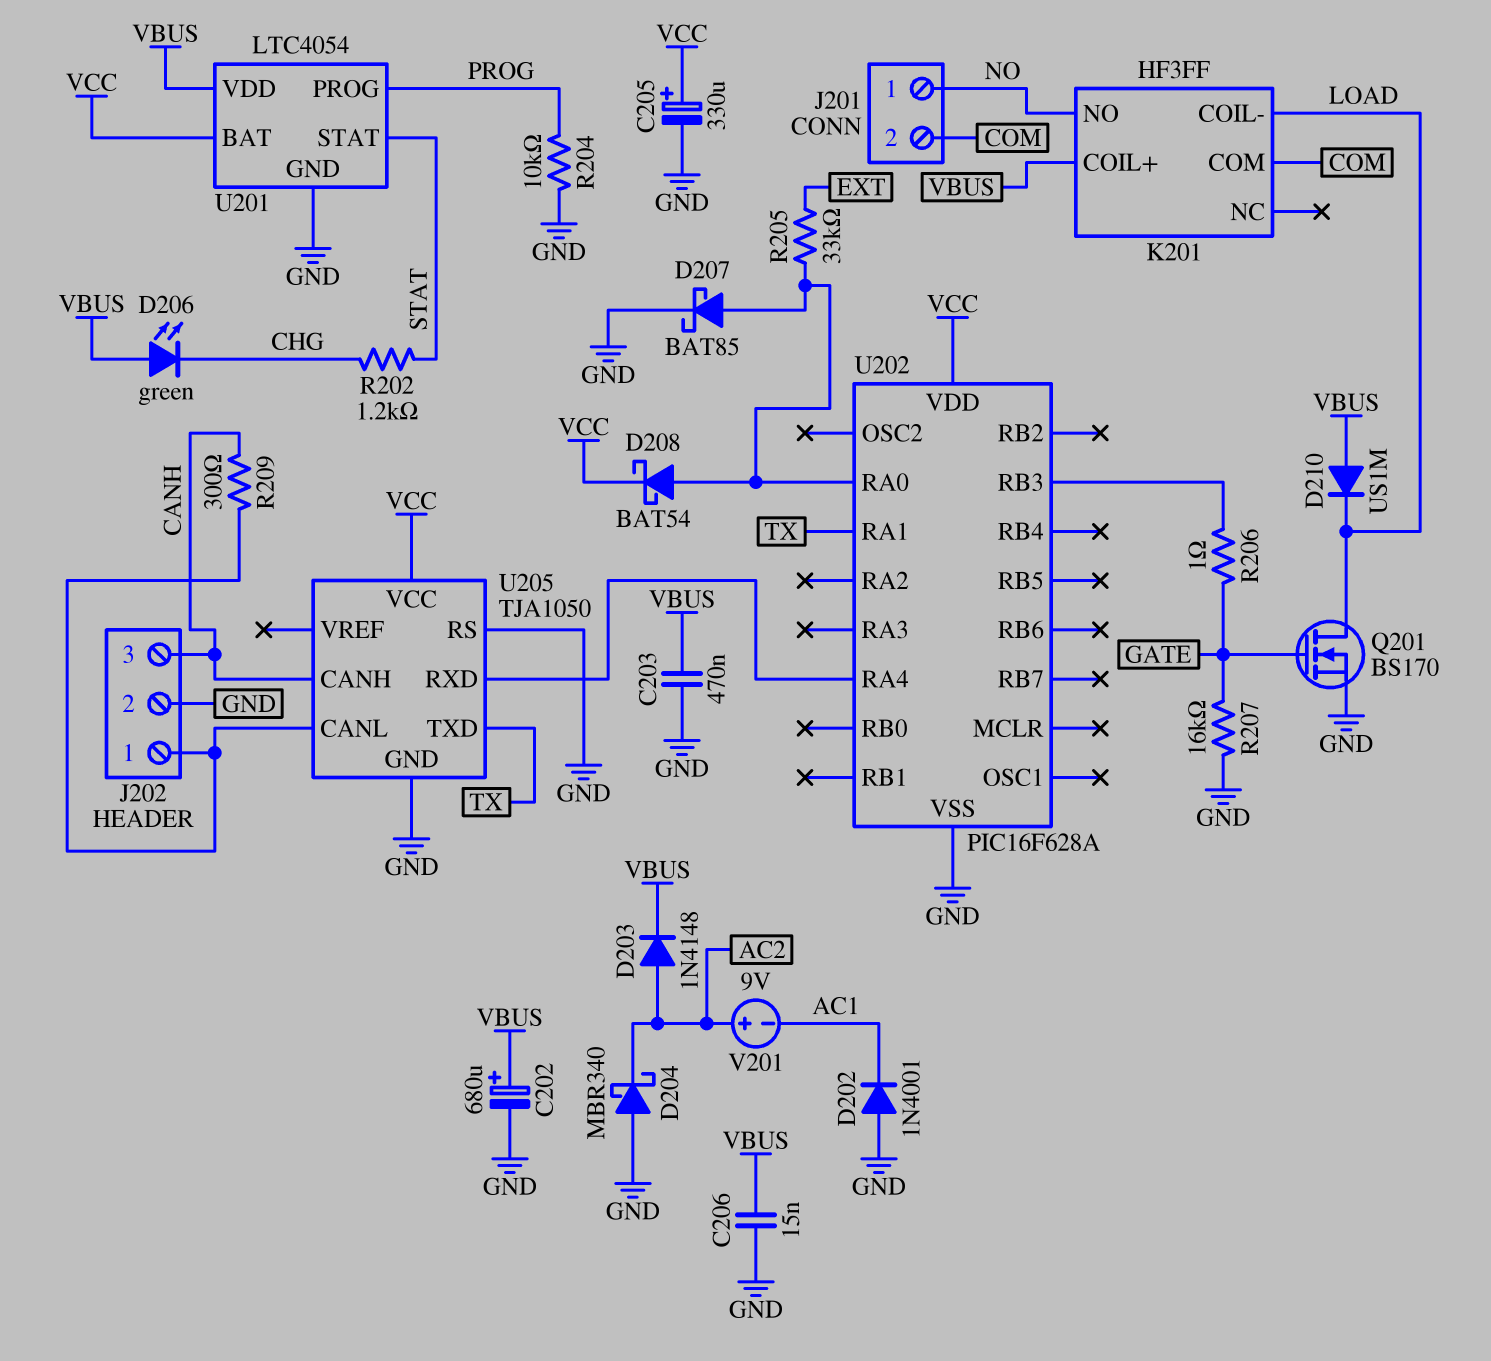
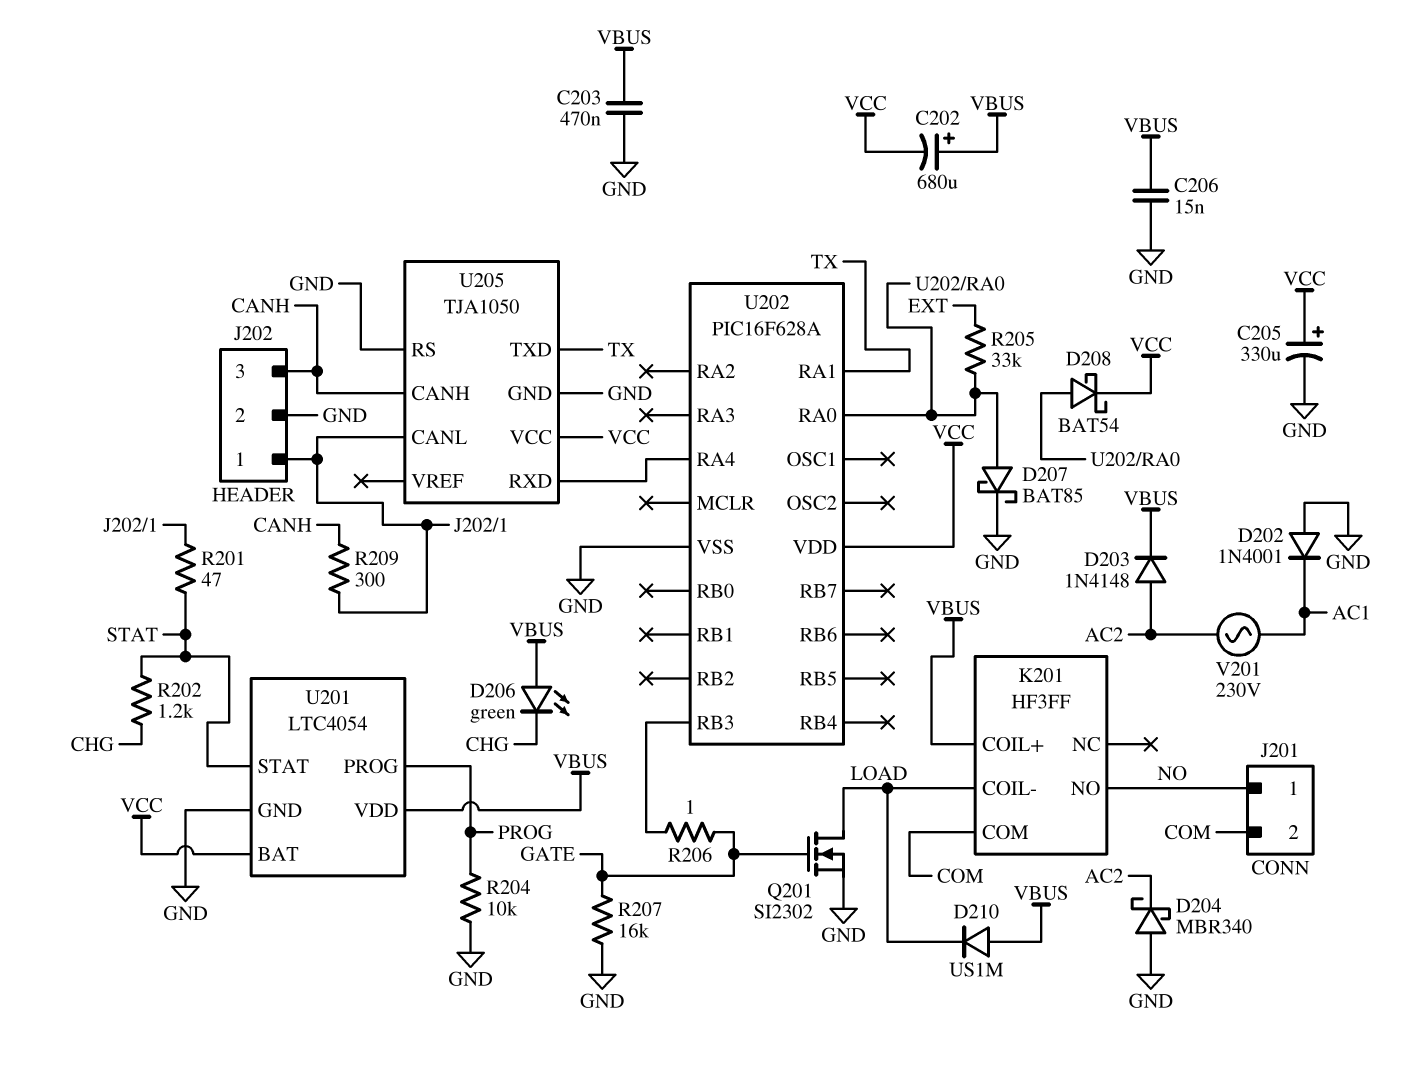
C202: 680uF (plus VBUS, minus GND) -> 680uF (plus VBUS, minus VCC)
Q201: NMOS BS170 (G GATE, D LOAD, S GND) -> NMOS SI2302 (G GATE, D LOAD, S GND)
R201: none -> 47 (J202/1, STAT)
V201: 9V (plus AC2, minus AC1) -> AC 230V (AC1, AC2)

